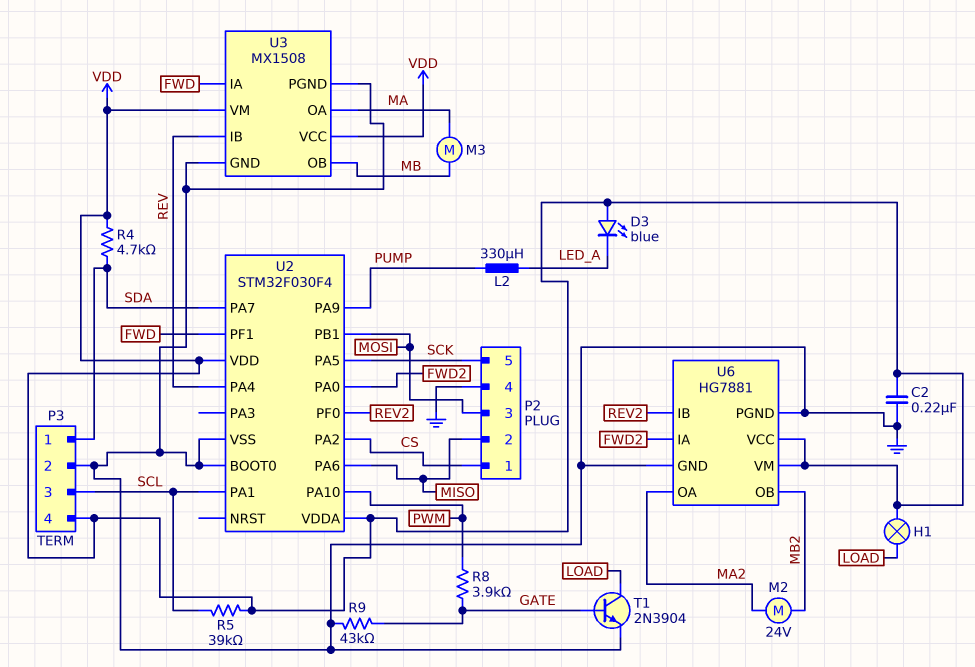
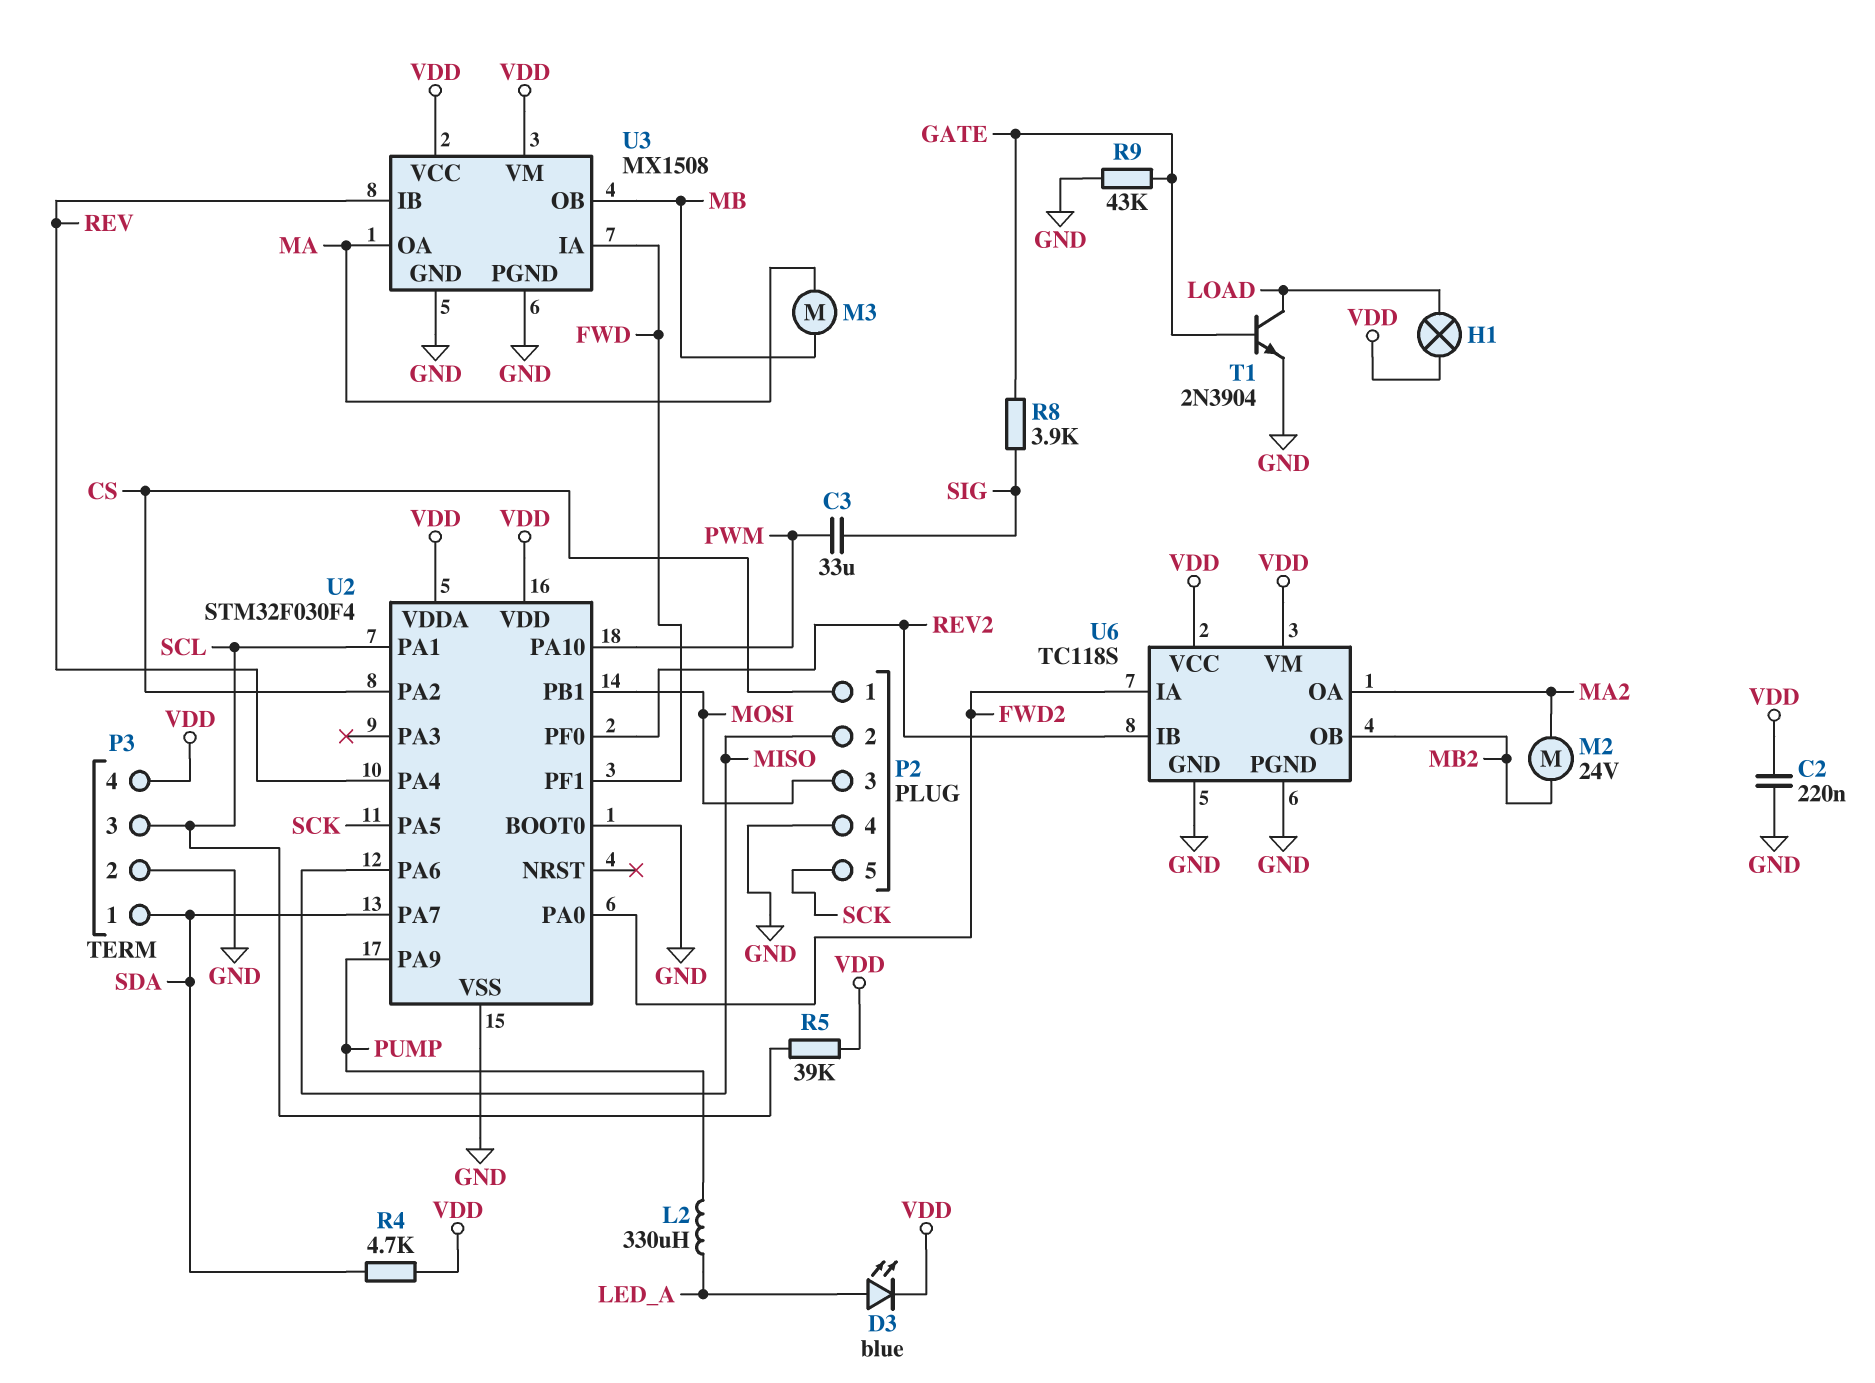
C3: none -> 33uF (PWM, SIG)
D3: LED blue (A VDD, K LED_A) -> LED blue (A LED_A, K VDD)
R8: 3.9k (GATE, PWM) -> 3.9k (GATE, SIG)
U6: HG7881 -> TC118S

